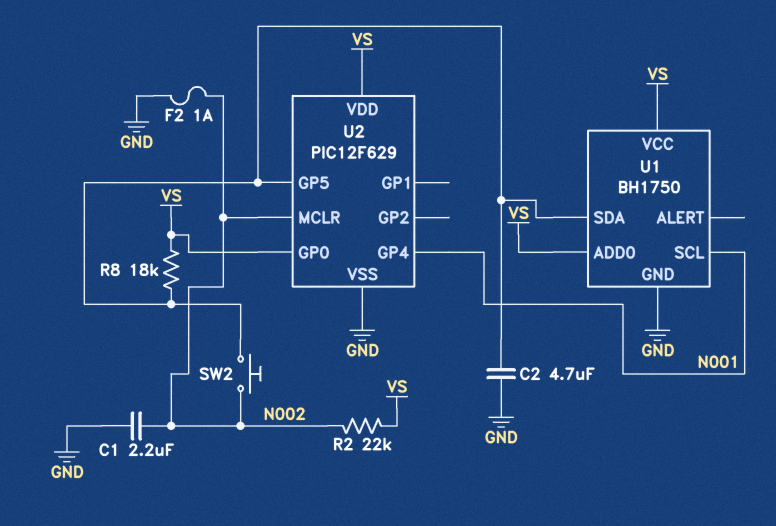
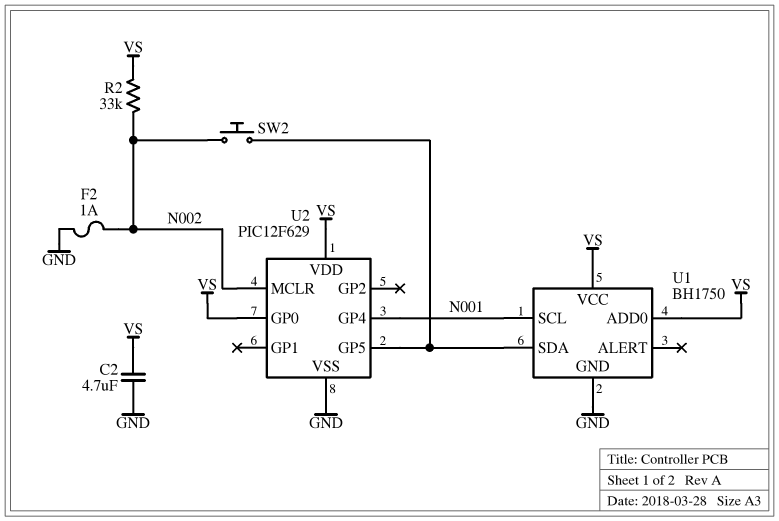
C1: 2.2uF (GND, N002) -> none
C2: 4.7uF (GND, U1/SDA) -> 4.7uF (GND, VS)
R2: 22k (N002, VS) -> 33k (N002, VS)
R8: 18k (U1/SDA, VS) -> none

